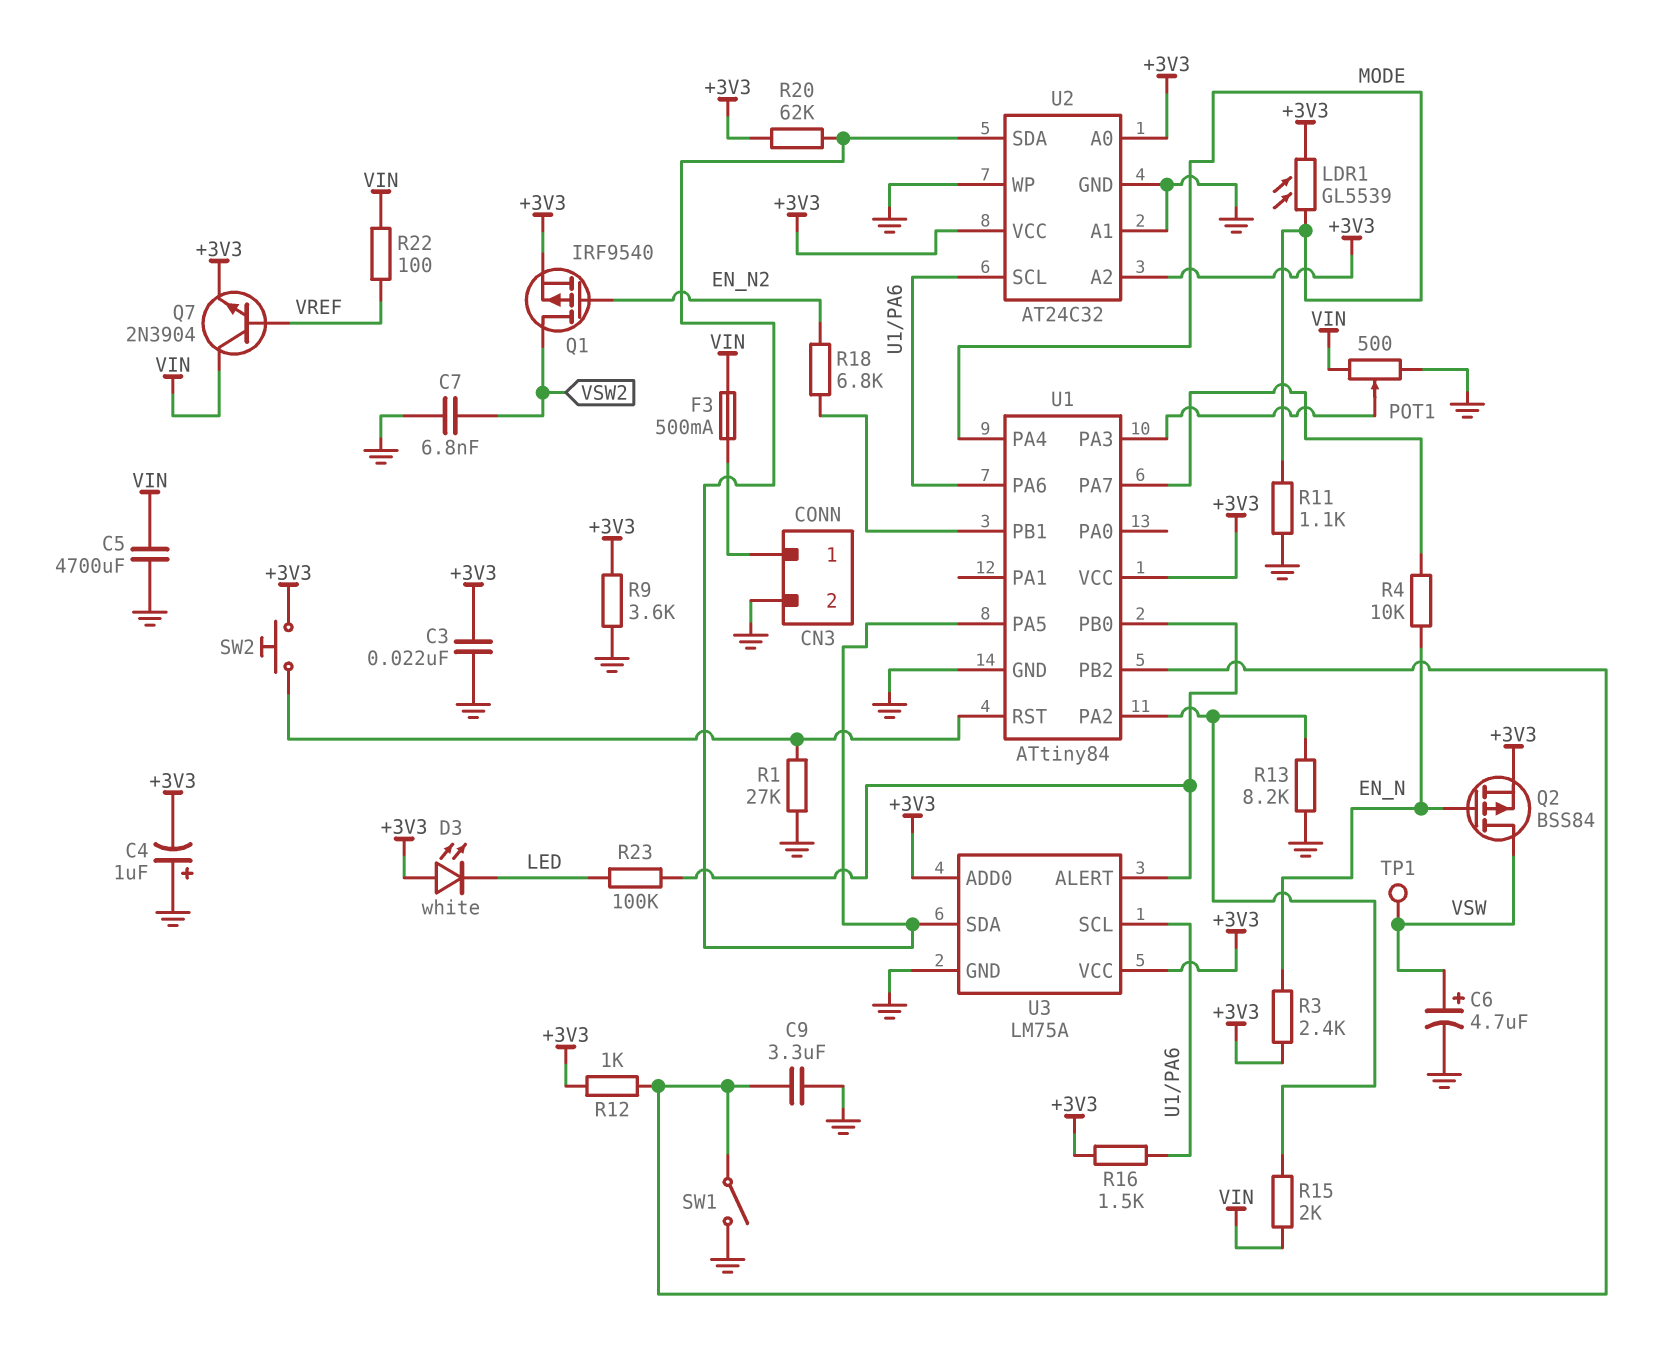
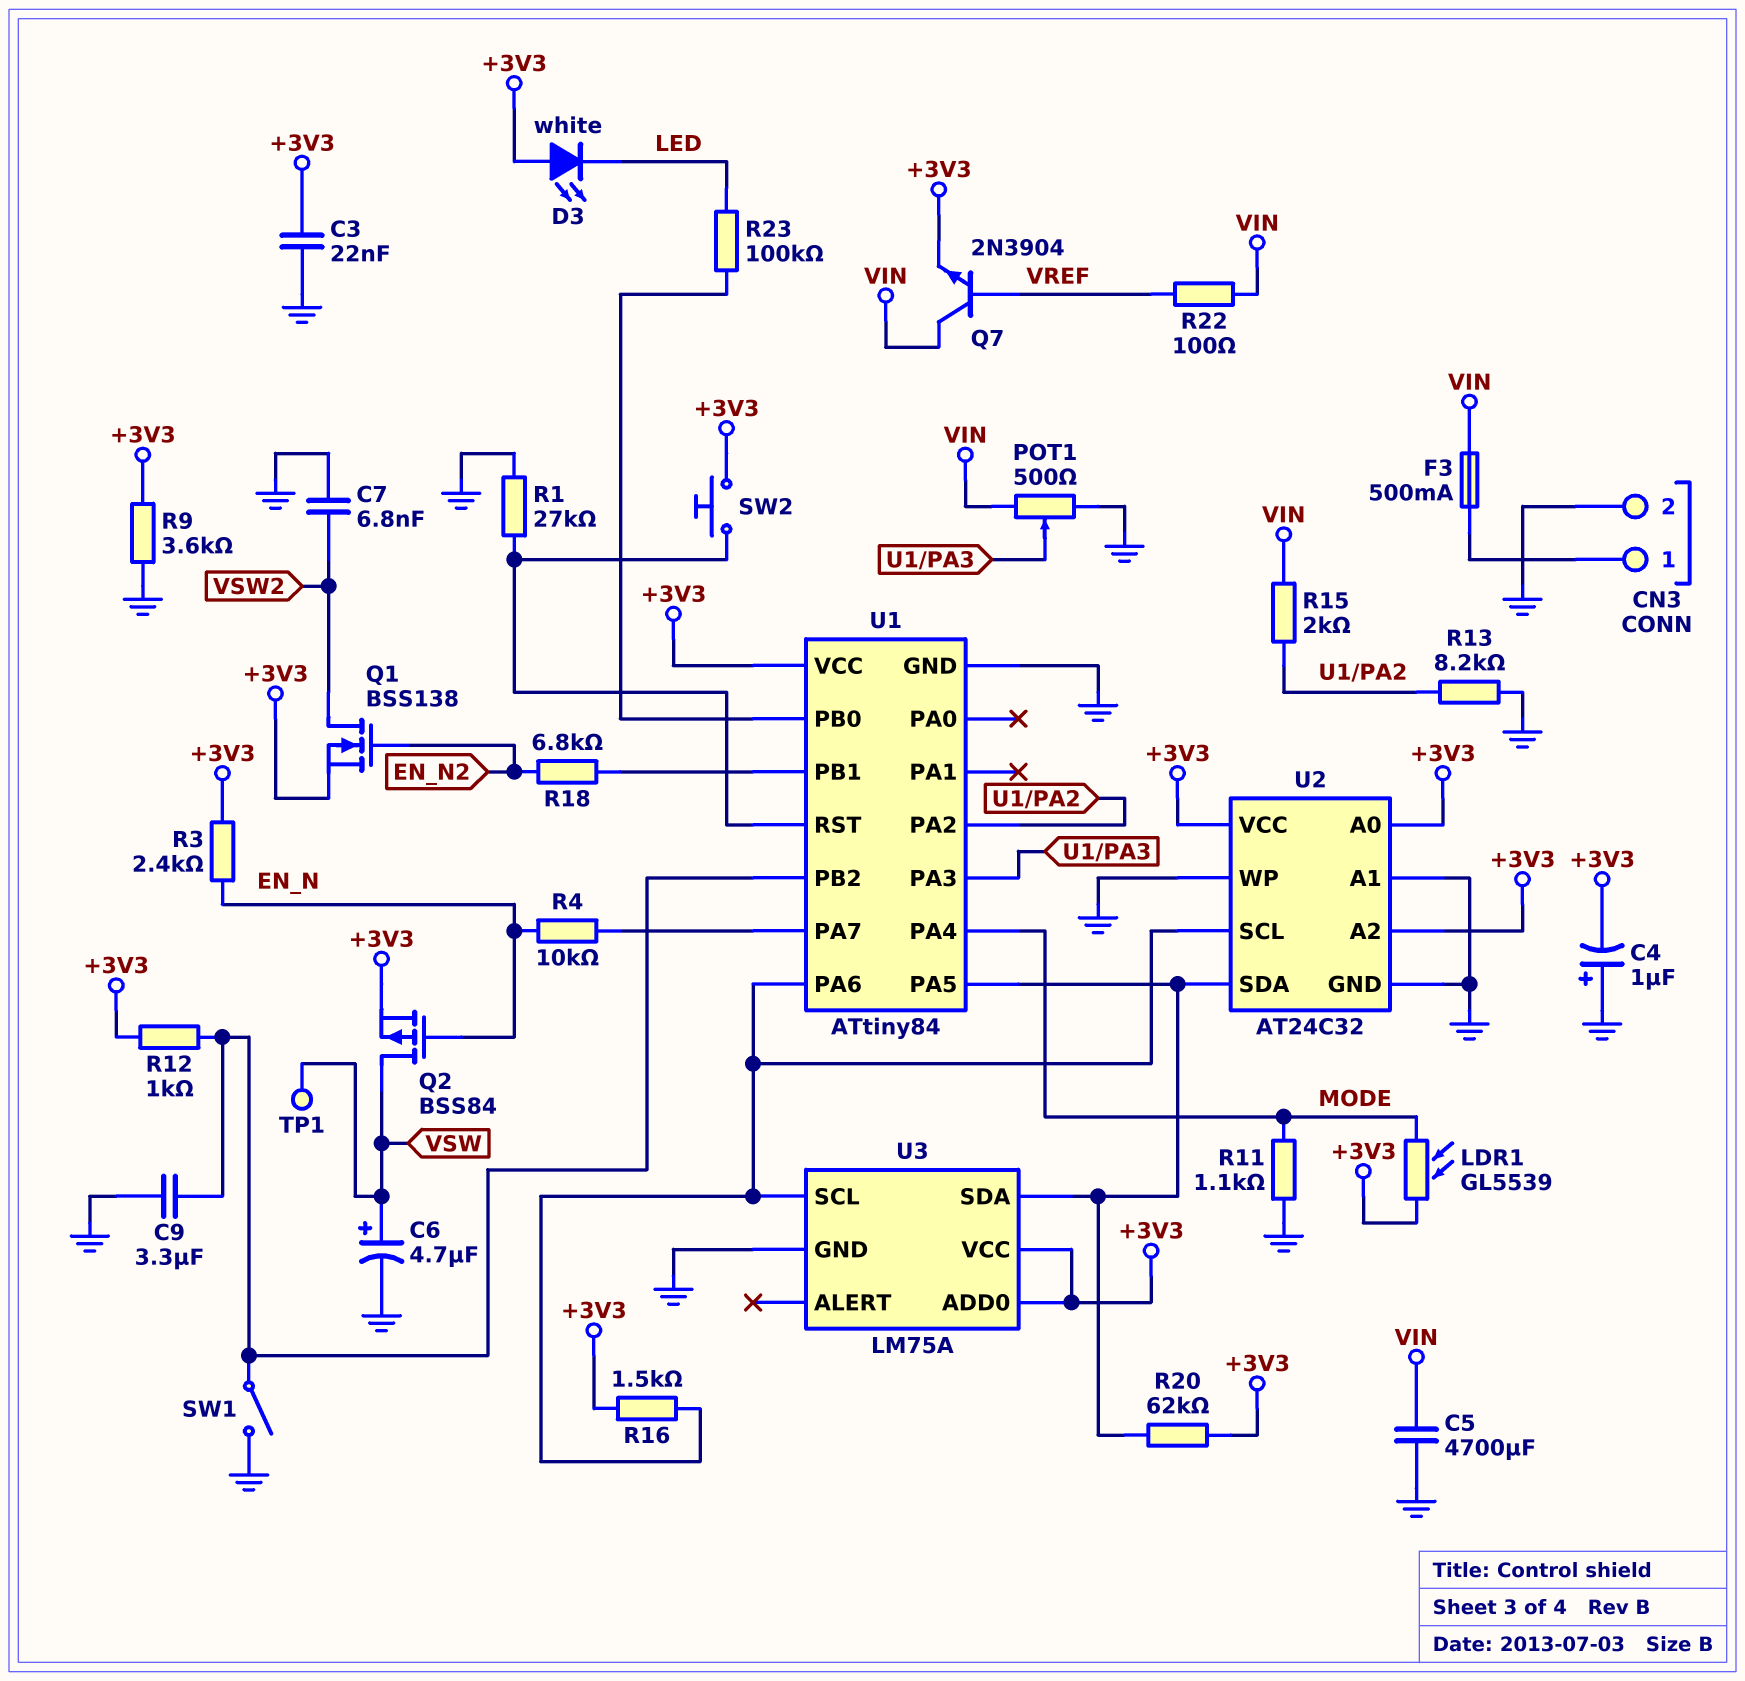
Q1: PMOS IRF9540 (G EN_N2, D VSW2, S +3V3) -> NMOS BSS138 (G EN_N2, D VSW2, S +3V3)
U3 pin ALERT: U1/PB0 -> none

